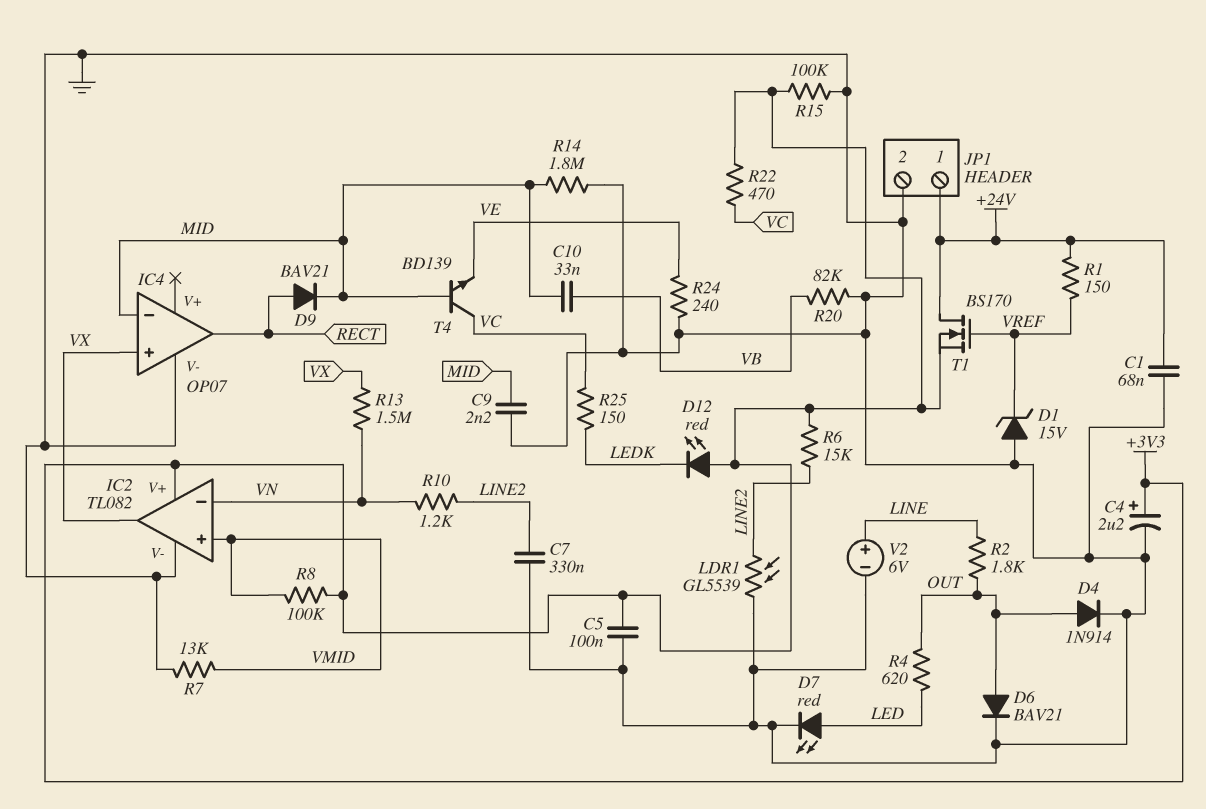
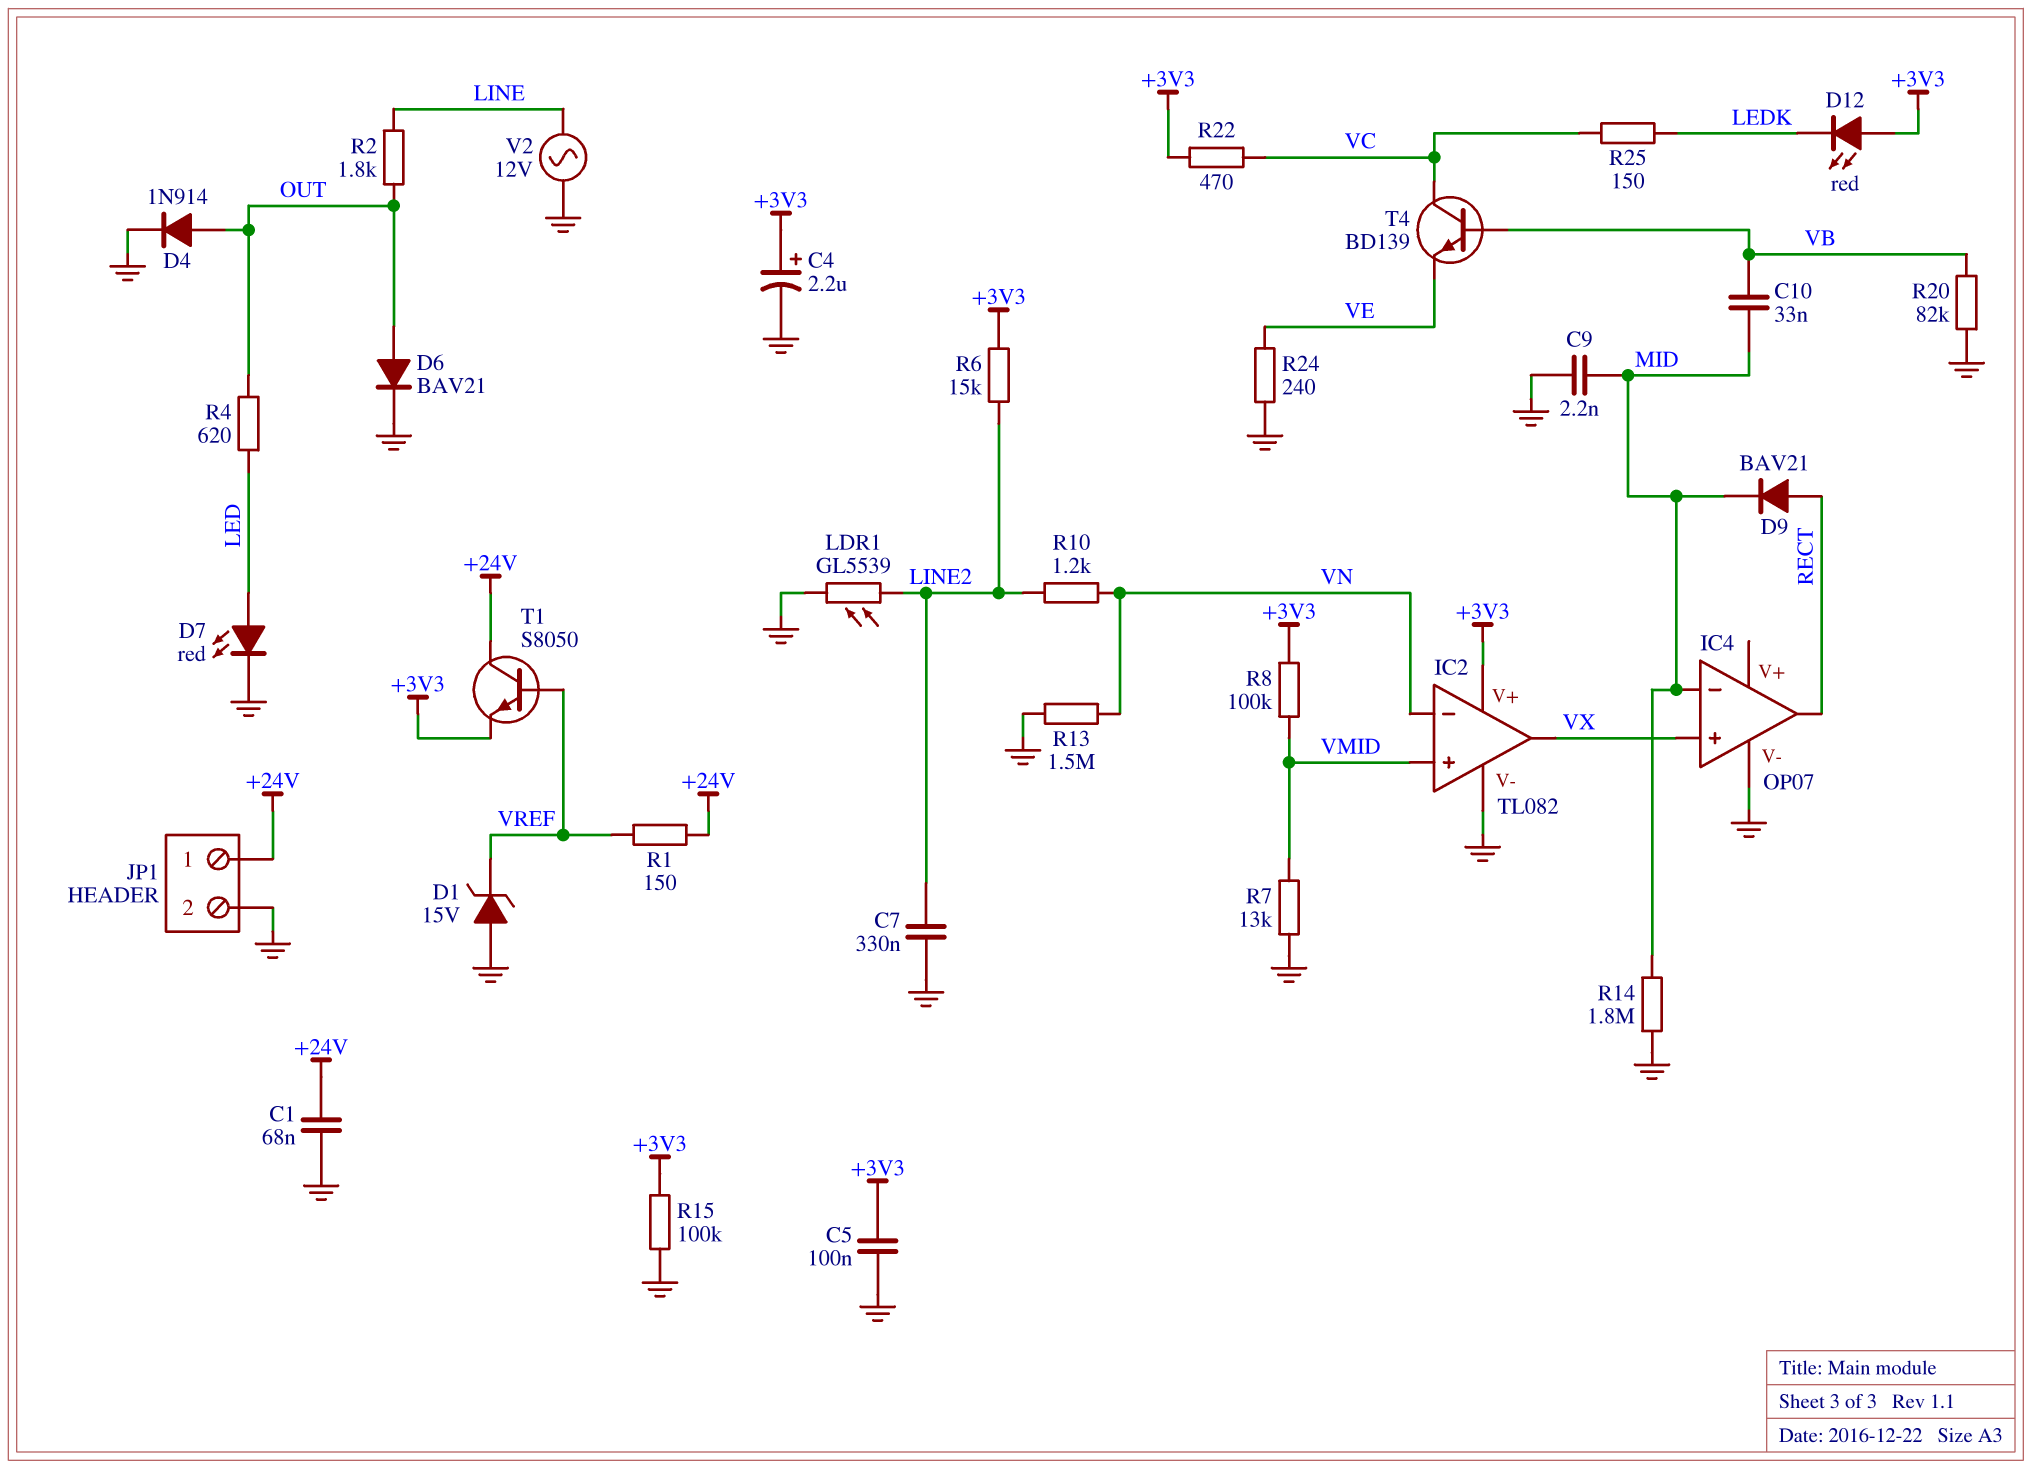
R13: 1.5M (VN, VX) -> 1.5M (GND, VN)
T1: NMOS BS170 (G VREF, D +24V, S +3V3) -> NPN S8050 (B VREF, C +24V, E +3V3)
T4: NPN BD139 (B MID, C VC, E VE) -> NPN BD139 (B VB, C VC, E VE)
V2: 6V (plus LINE, minus GND) -> AC 12V (GND, LINE)

